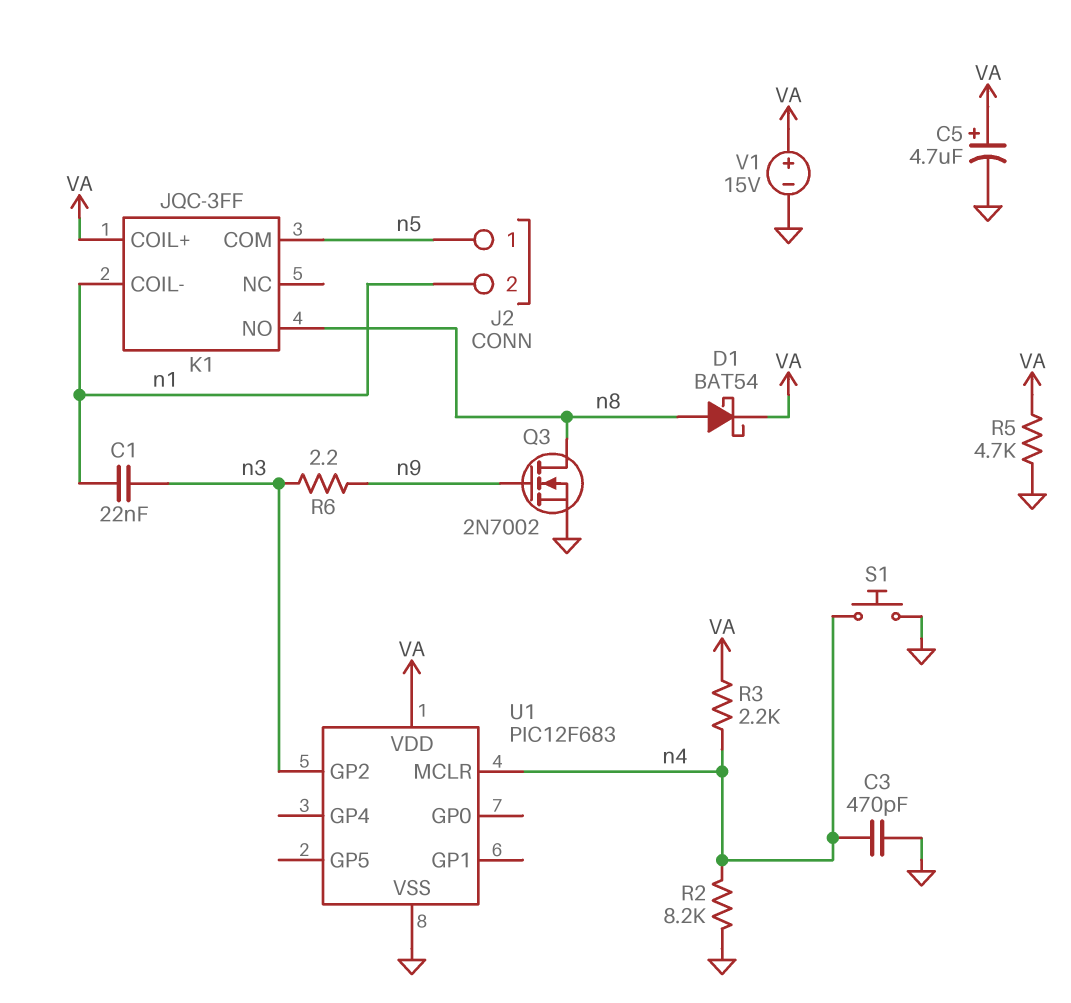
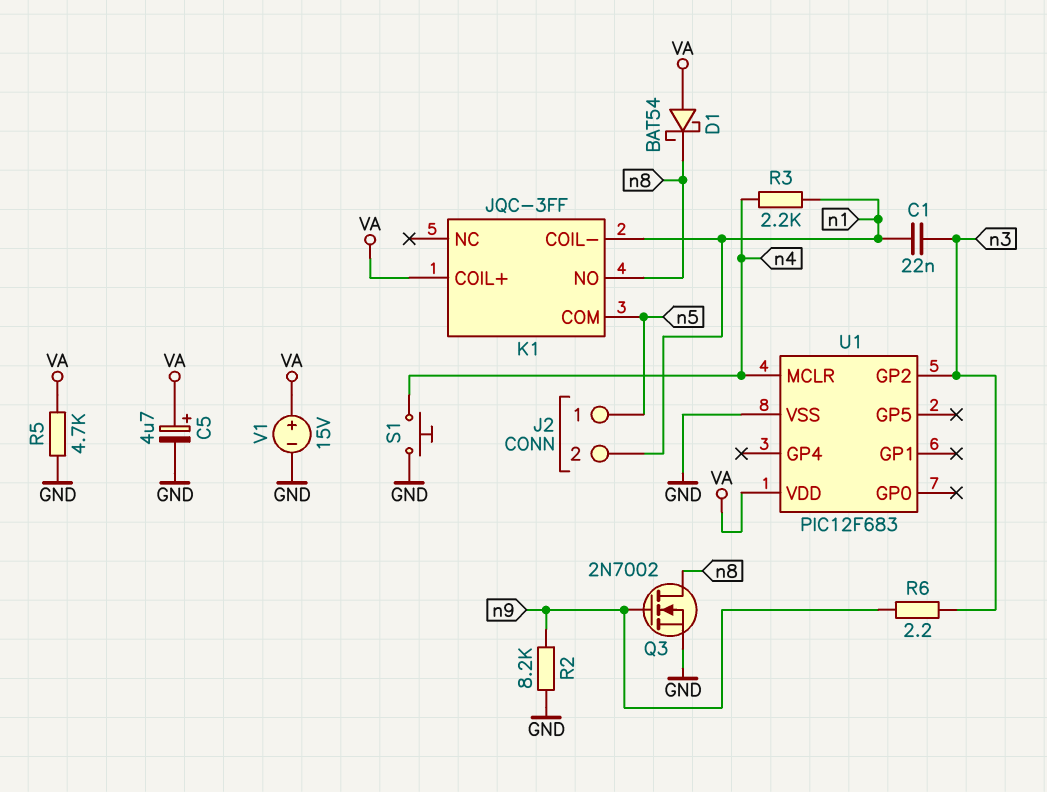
C3: 470pF (GND, n4) -> none
D1: schottky BAT54 (A n8, K VA) -> schottky BAT54 (A VA, K n8)
R2: 8.2k (GND, n4) -> 8.2k (GND, n9)
R3: 2.2k (VA, n4) -> 2.2k (n1, n4)

